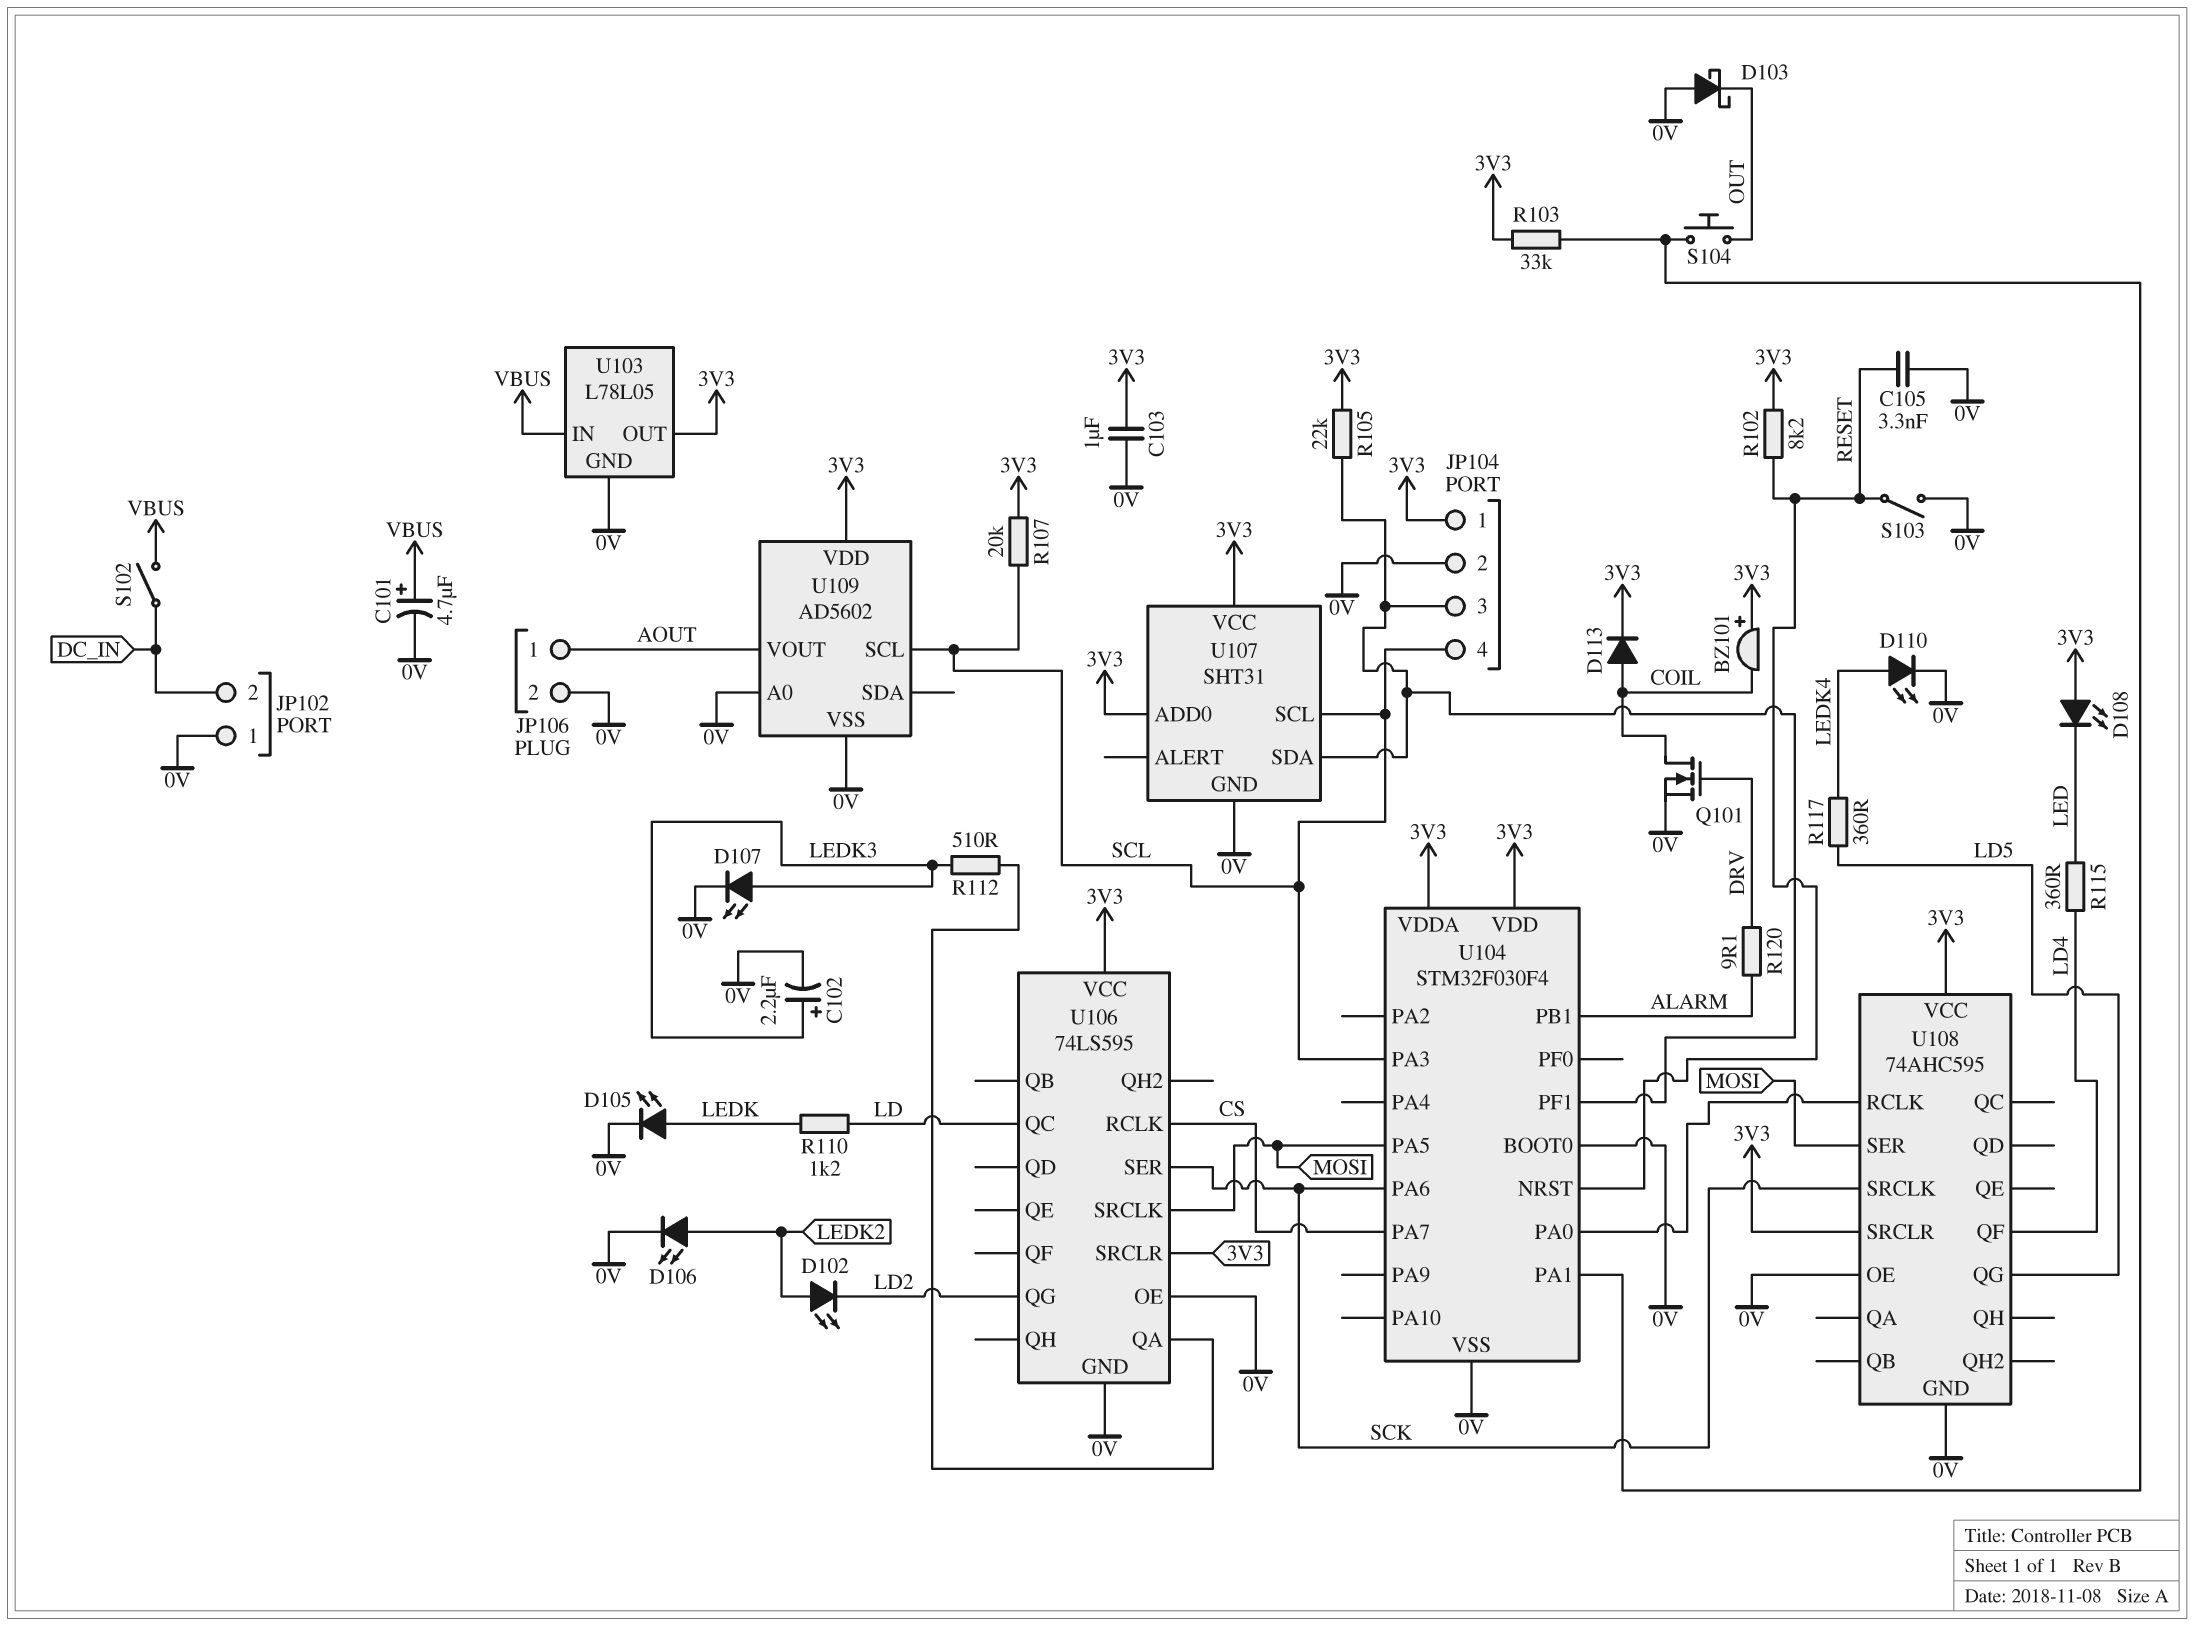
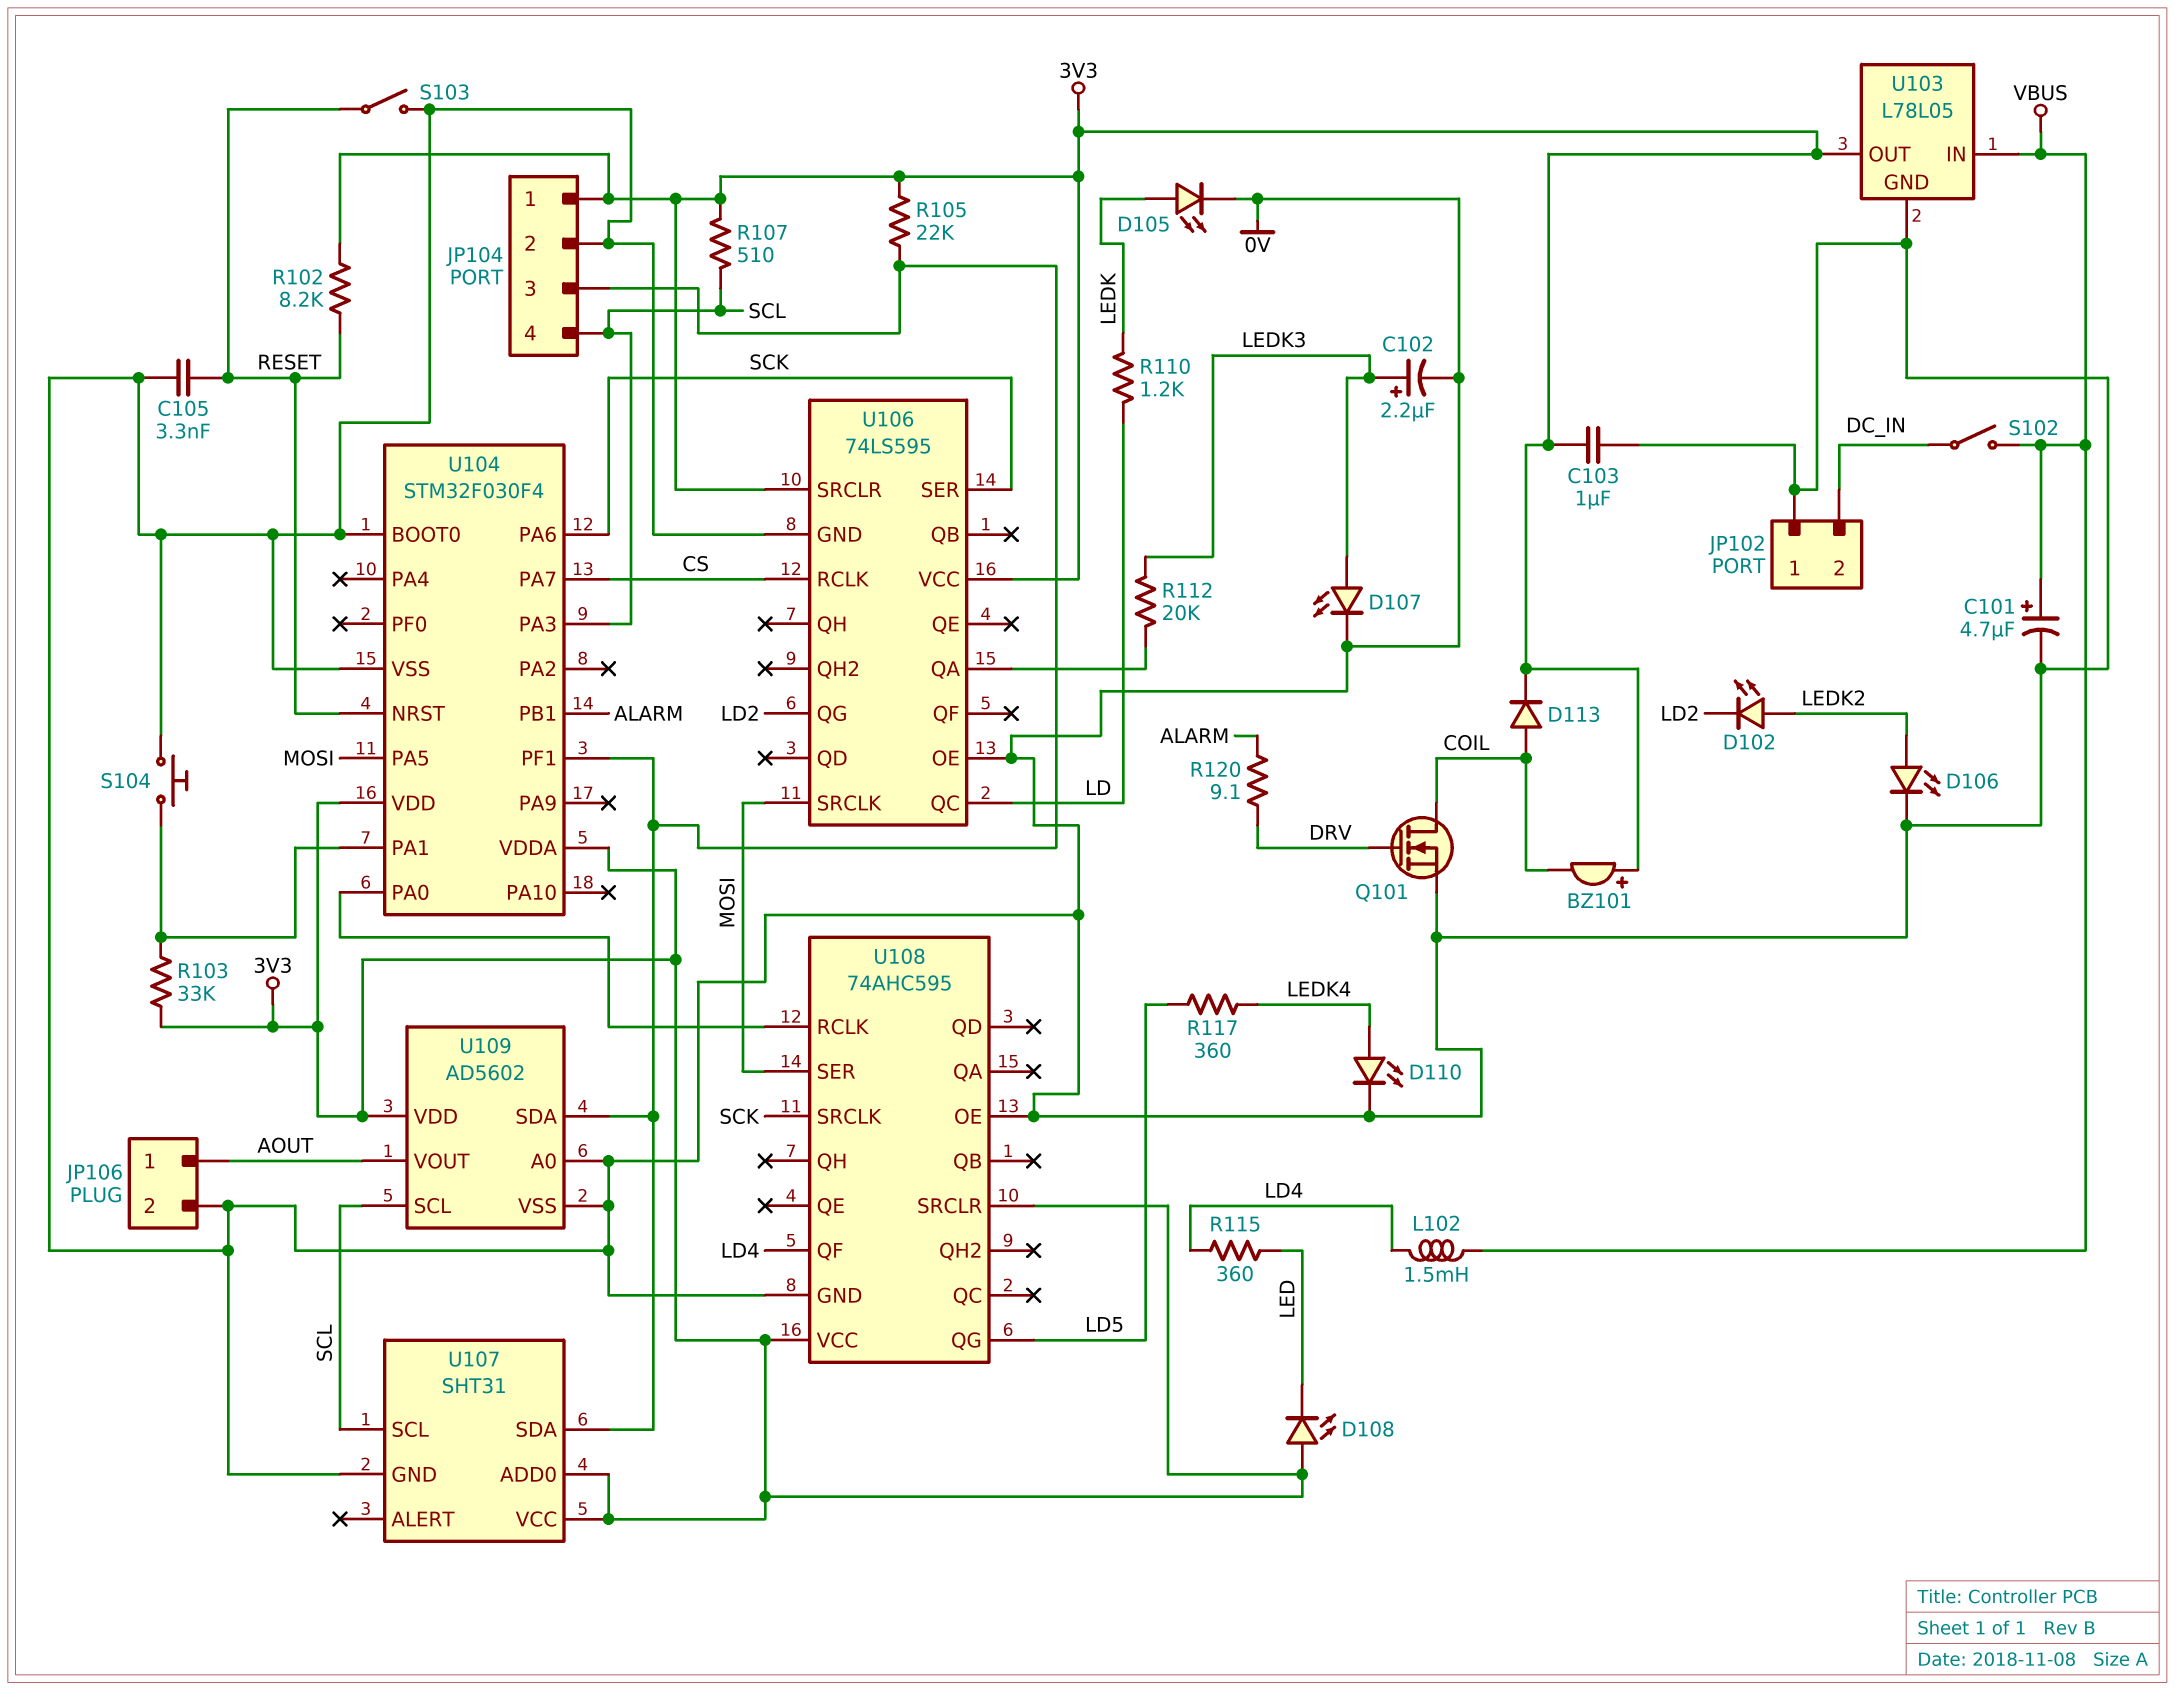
D103: schottky (A 0V, K OUT) -> none
L102: none -> 1.5mH (LD4, VBUS)
R107: 20k (3V3, SCL) -> 510 (3V3, SCL)
R112: 510 (LEDK3, U106/QA) -> 20k (LEDK3, U106/QA)
S104: button (OUT, U104/PA1) -> button (0V, U104/PA1)
U109 pin SDA: none -> JP104/3

